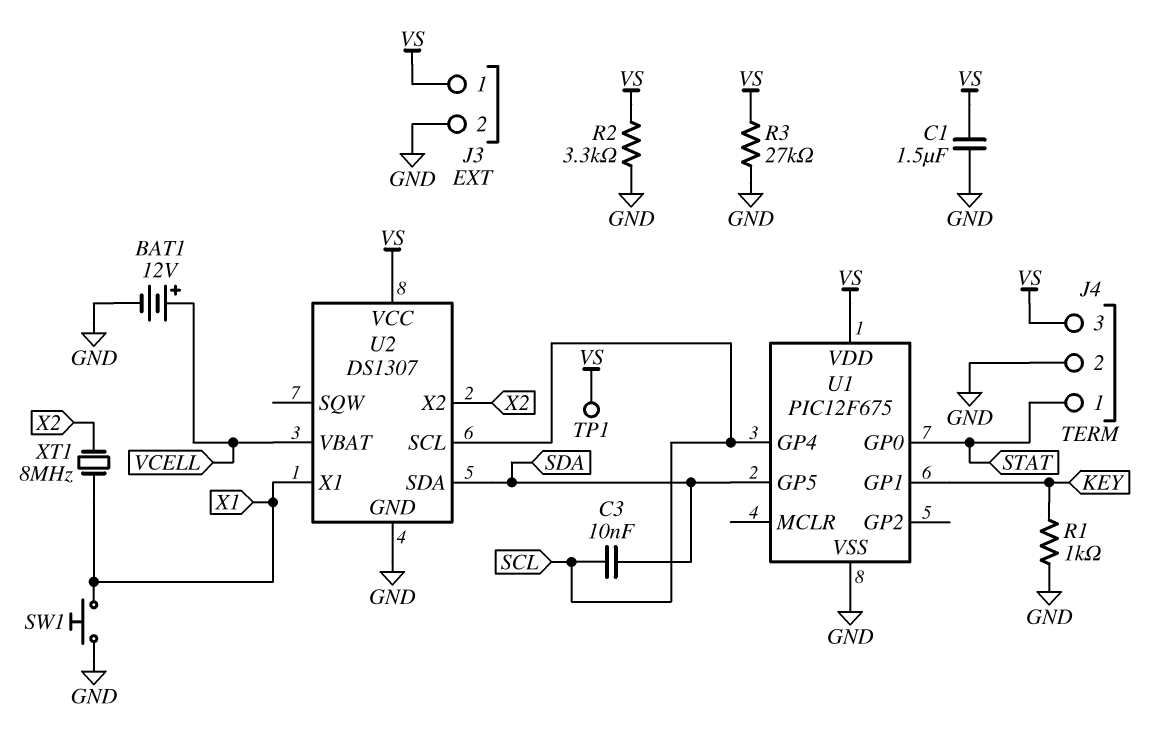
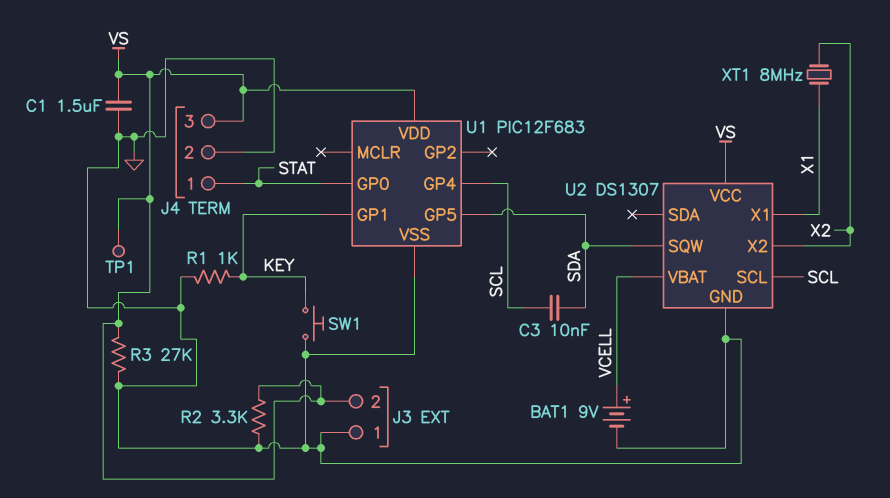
BAT1: 12V (plus VCELL, minus GND) -> 9V (plus VCELL, minus GND)
J3 pin 1: VS -> GND
J3 pin 2: GND -> VS
SW1: button (GND, X1) -> button (GND, KEY)
U1: PIC12F675 -> PIC12F683
U2 pin SDA: SDA -> none
U2 pin SQW: none -> SDA

